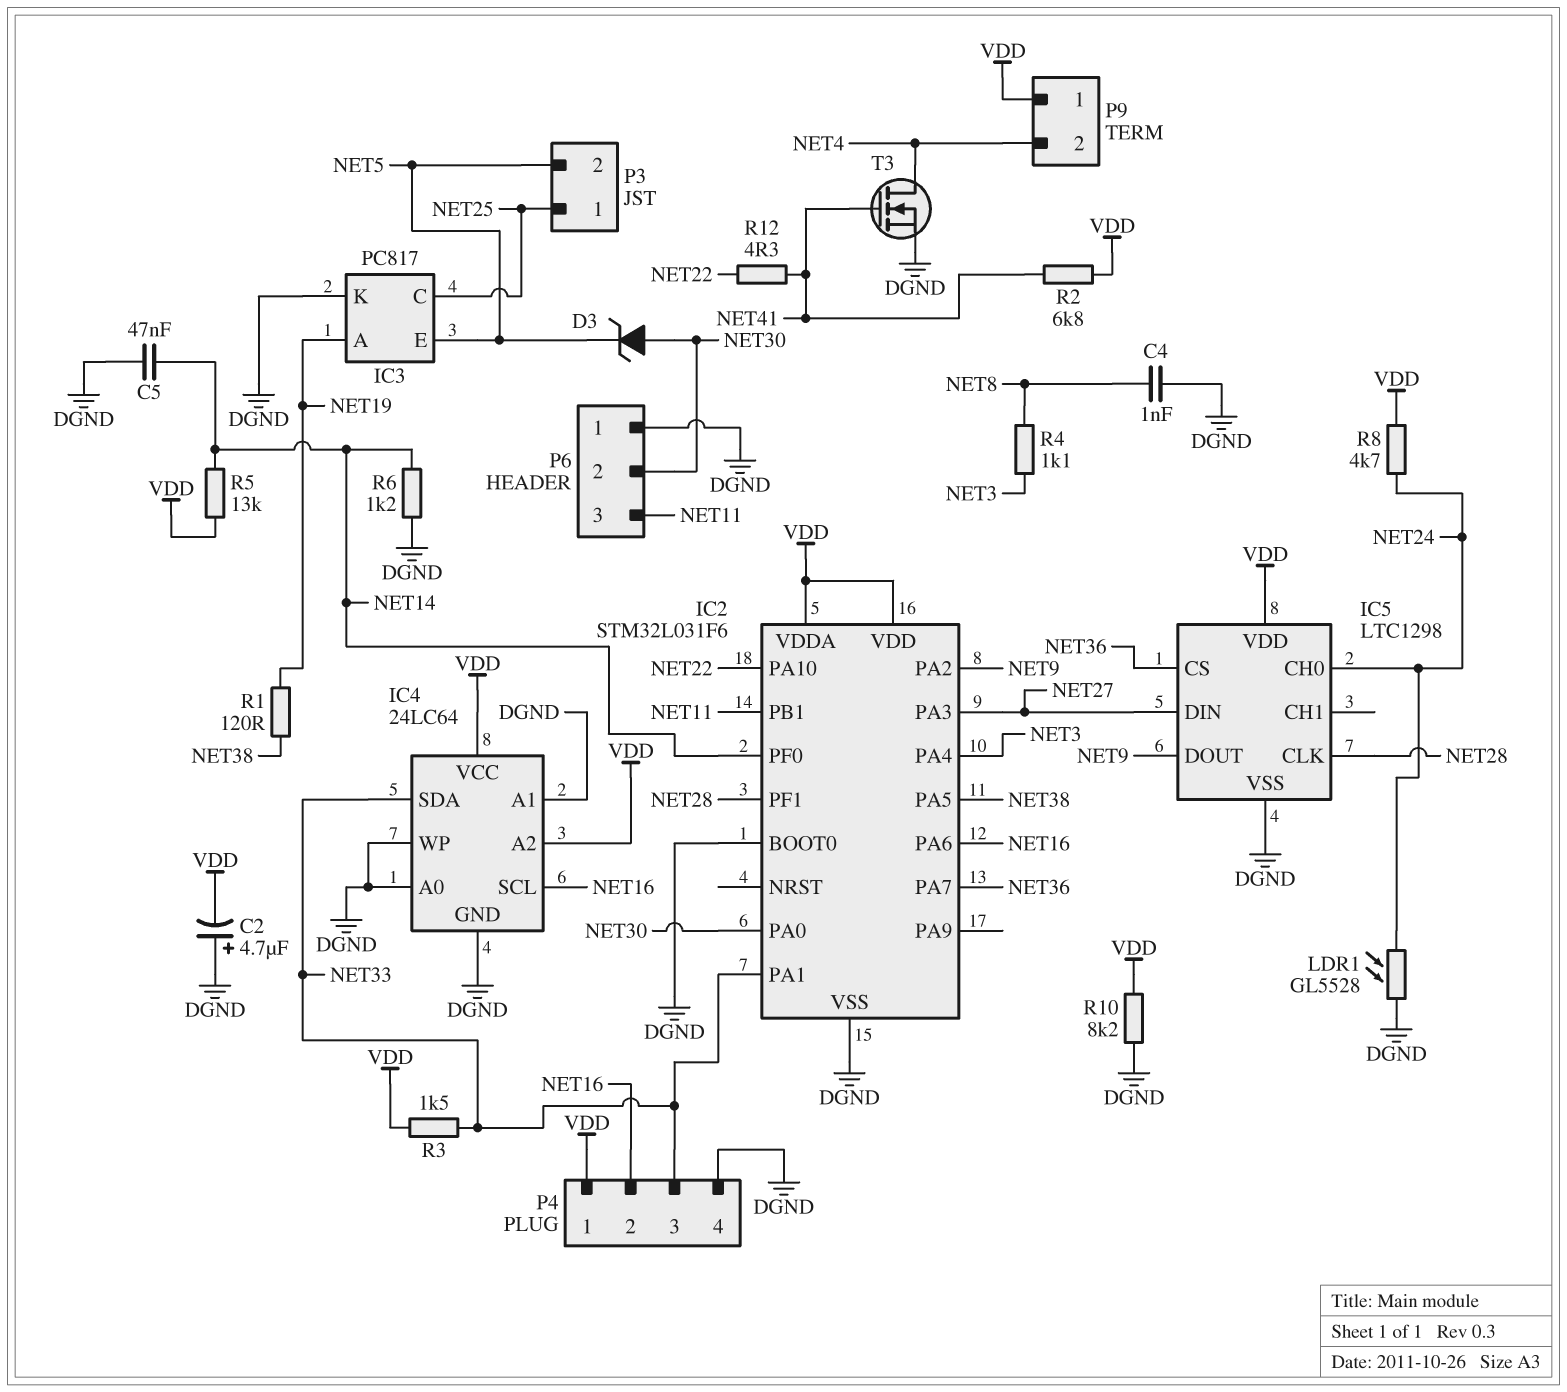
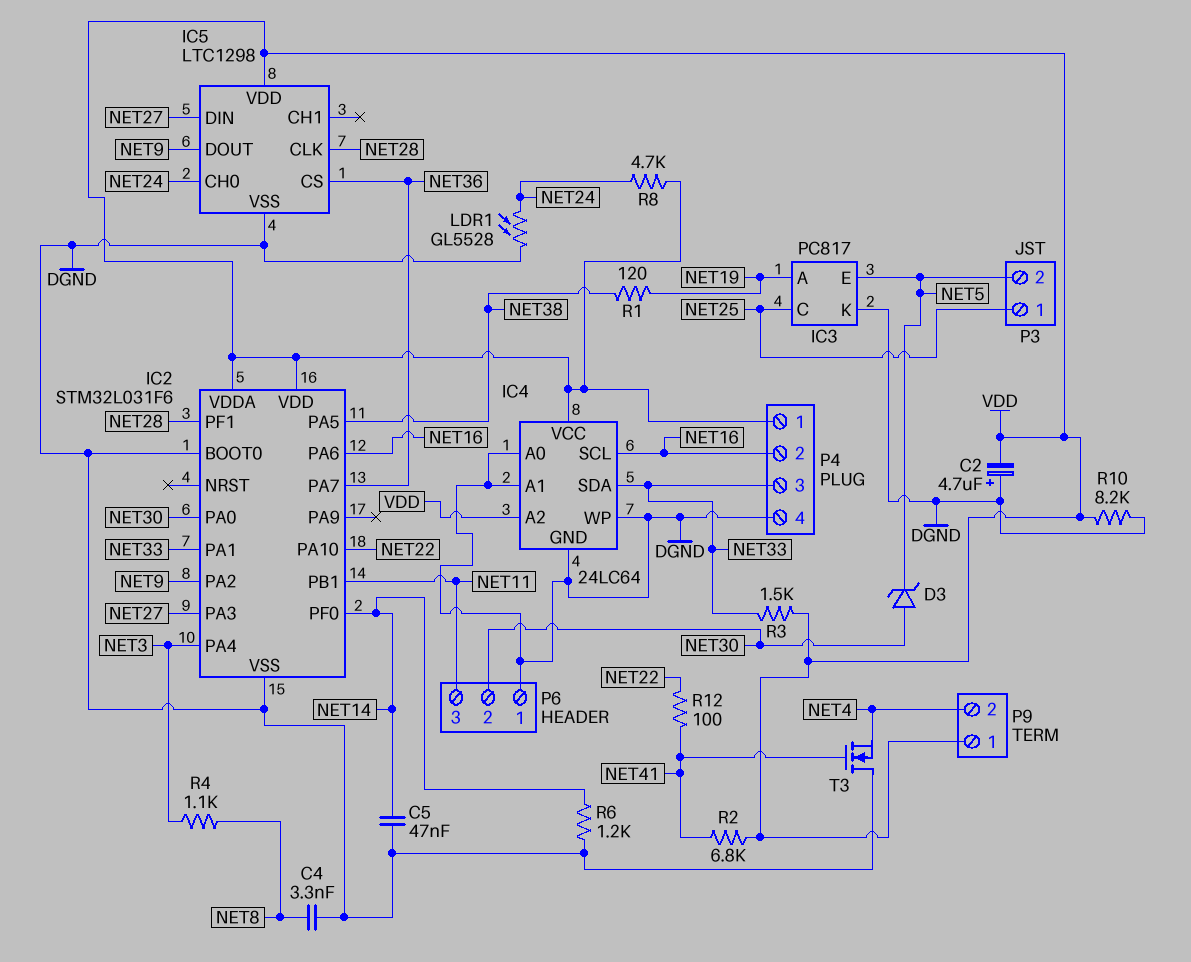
C4: 1nF (DGND, NET8) -> 3.3nF (DGND, NET8)
R5: 13k (NET14, VDD) -> none
R12: 4.3 (NET22, NET41) -> 100 (NET22, NET41)
T3: NMOS (G NET41, D NET4, S DGND) -> NMOS (G NET41, D DGND, S NET4)

